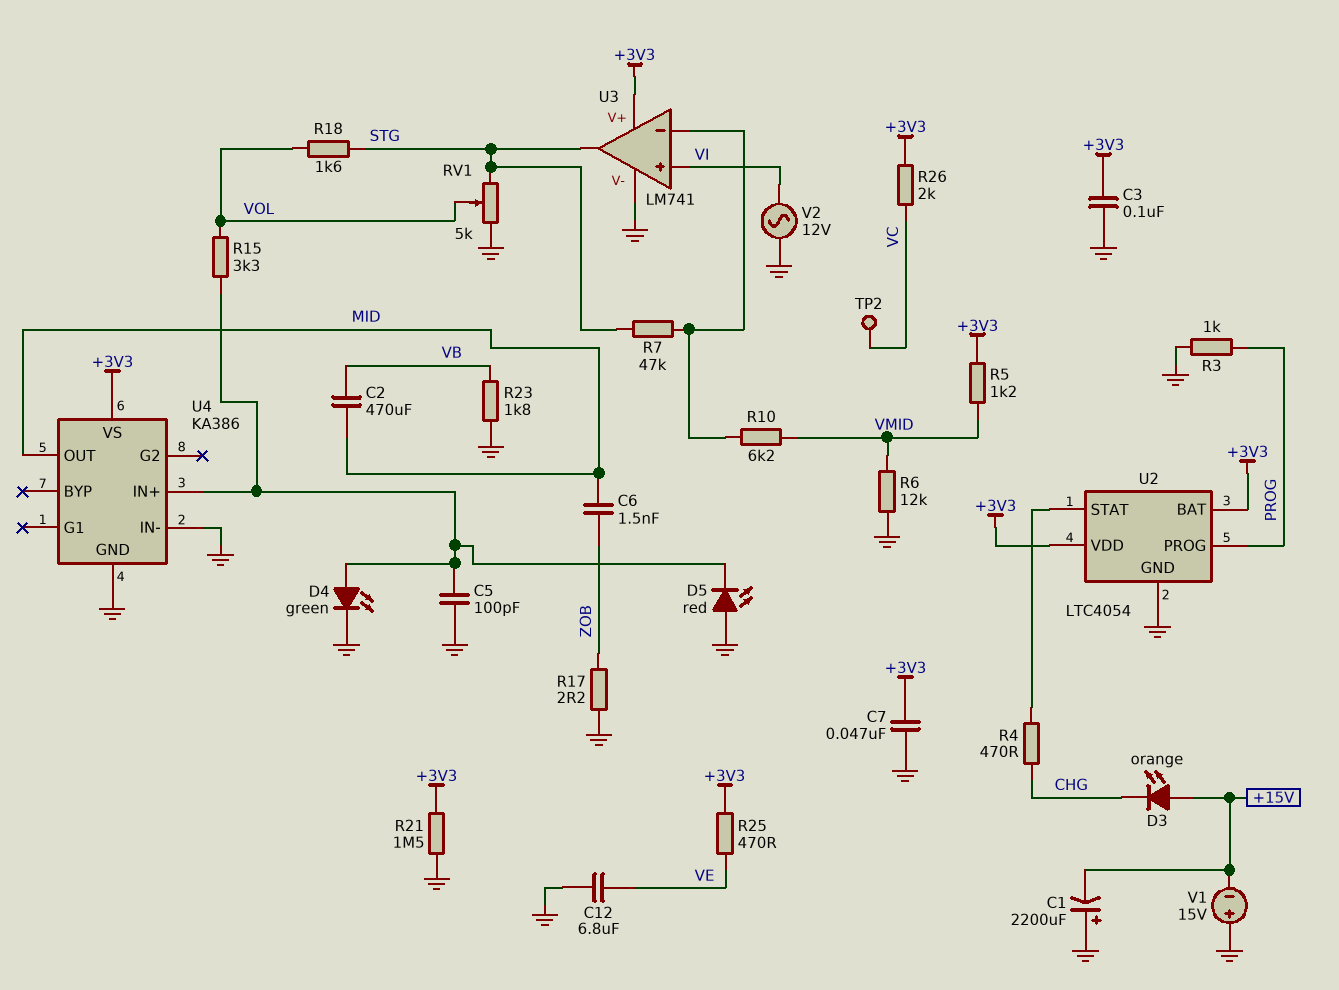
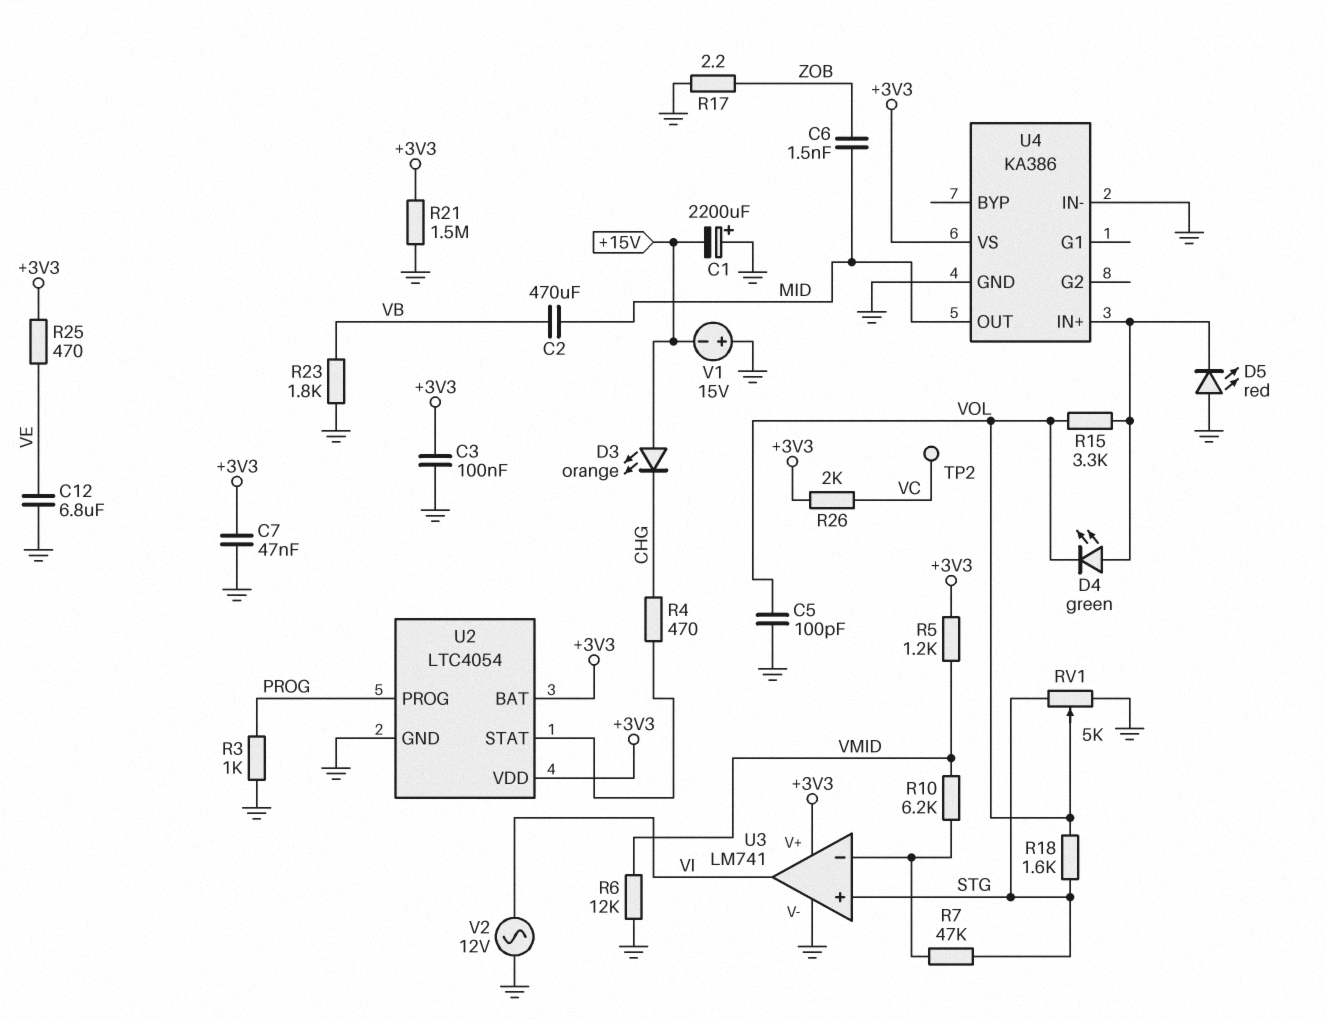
C5: 100pF (GND, U4/IN+) -> 100pF (GND, VOL)
D4: LED green (A U4/IN+, K GND) -> LED green (A U4/IN+, K VOL)
U3 pin in+: VI -> STG
U3 pin out: STG -> VI

